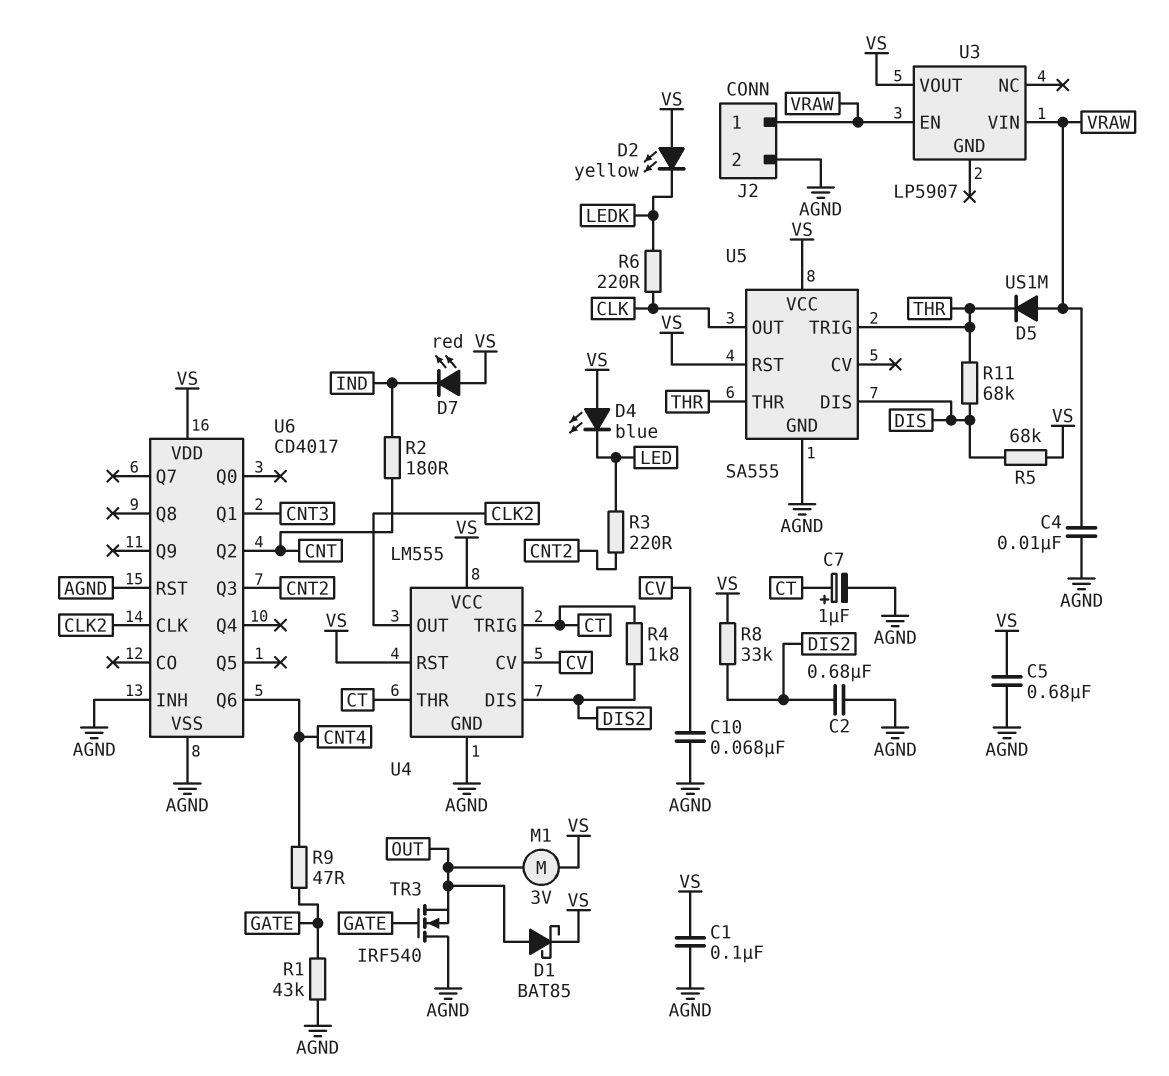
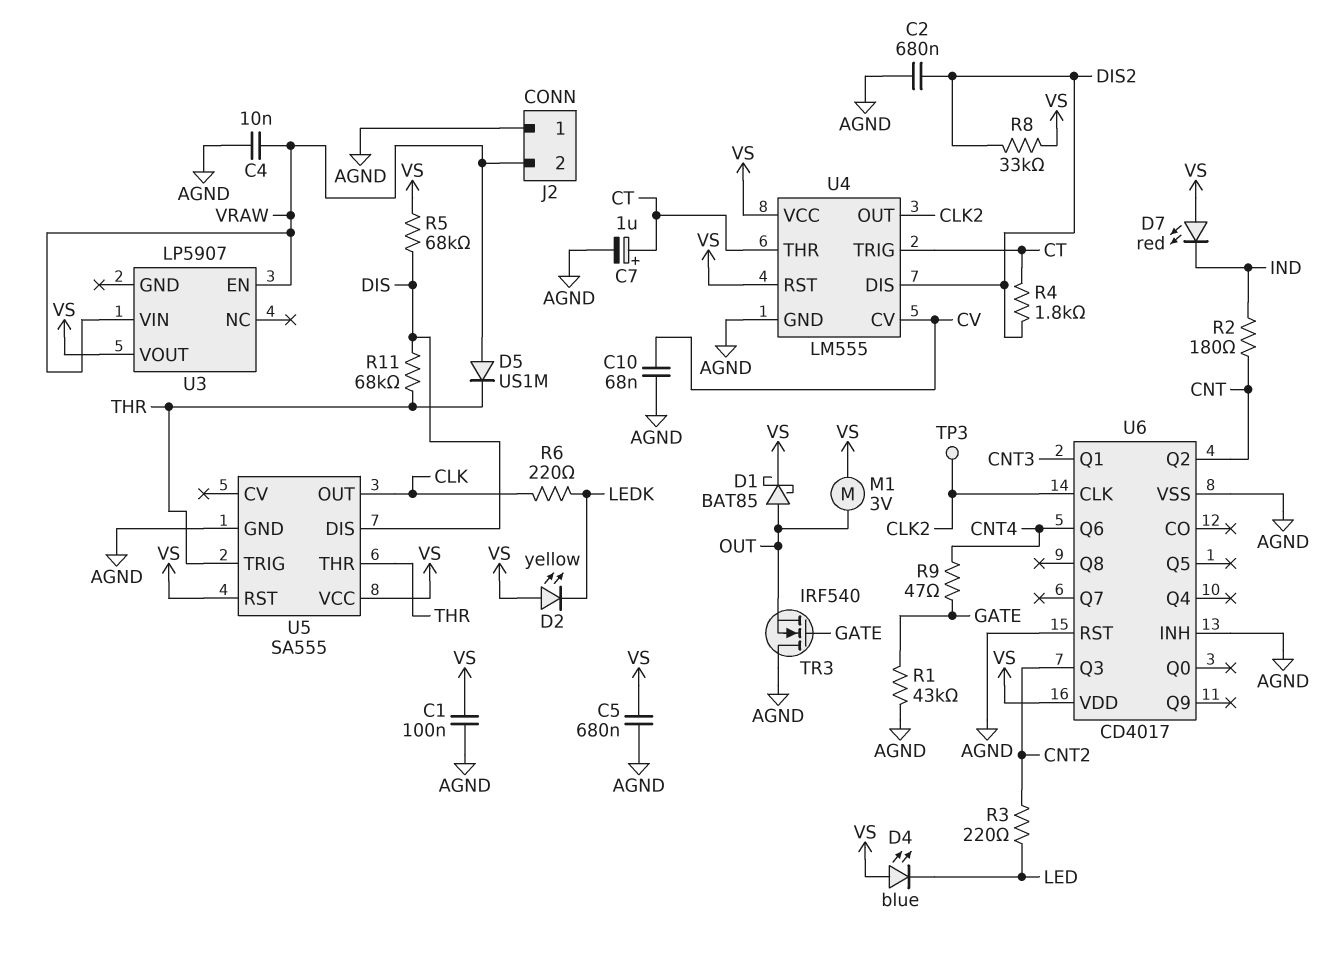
J2 pin 1: VRAW -> AGND
J2 pin 2: AGND -> VRAW
TP3: none -> test point (CLK2)

